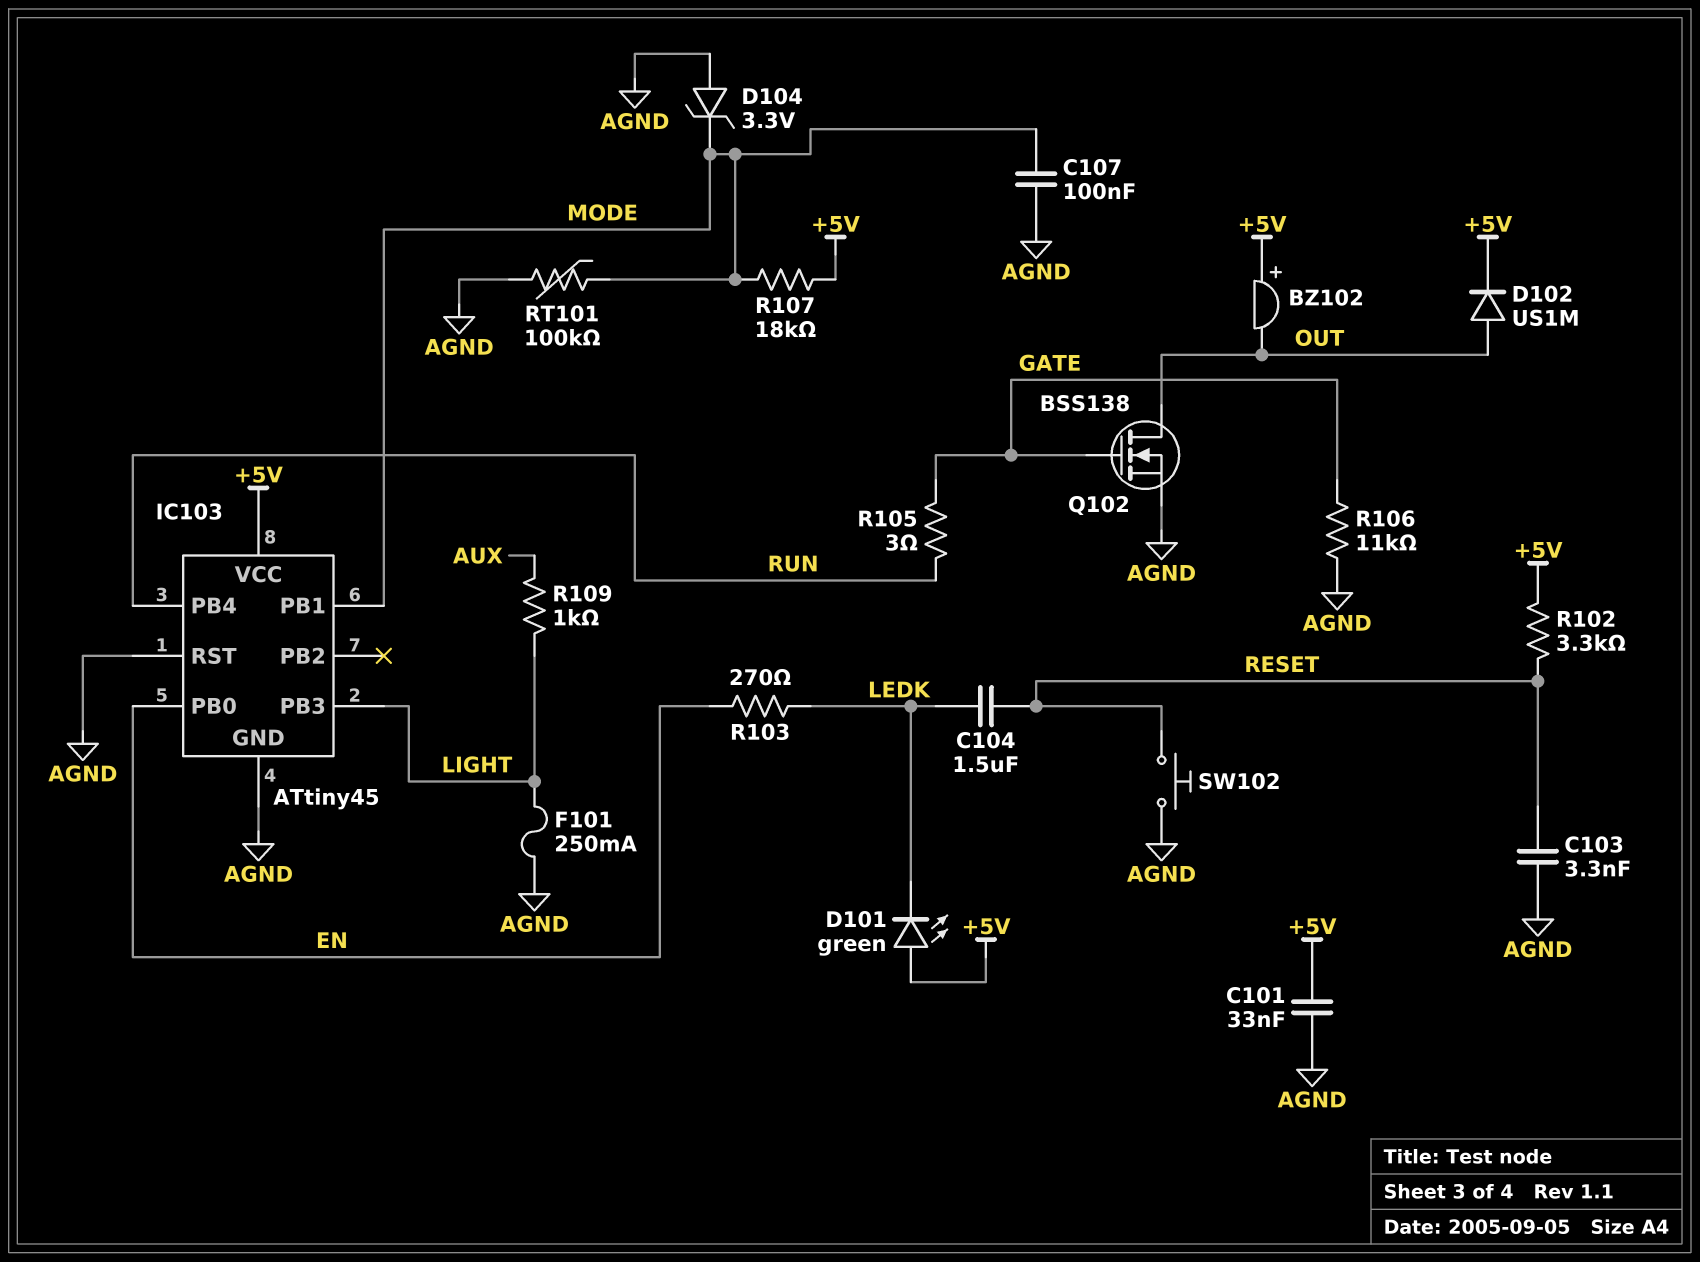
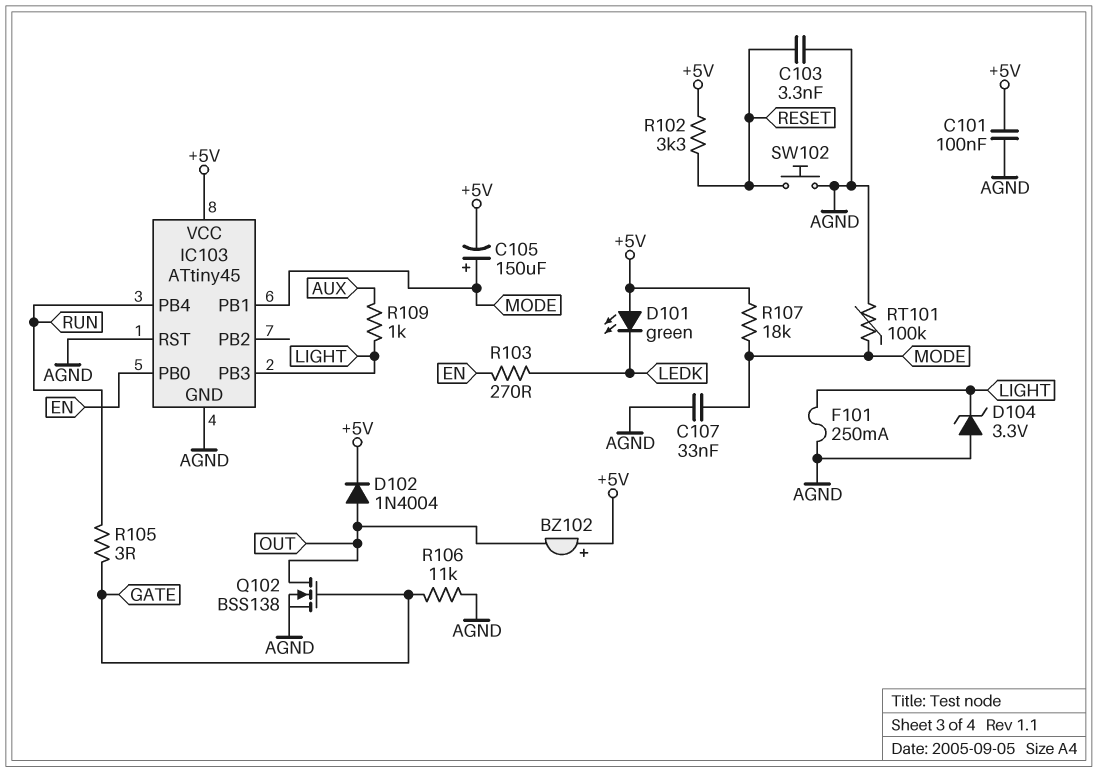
C101: 33nF (+5V, AGND) -> 100nF (+5V, AGND)
C104: 1.5uF (LEDK, RESET) -> none
C105: none -> 150uF (plus MODE, minus +5V)
C107: 100nF (AGND, MODE) -> 33nF (AGND, MODE)
D102: diode US1M (A OUT, K +5V) -> diode 1N4004 (A OUT, K +5V)
D104: zener 3.3V (A AGND, K MODE) -> zener 3.3V (A AGND, K LIGHT)

